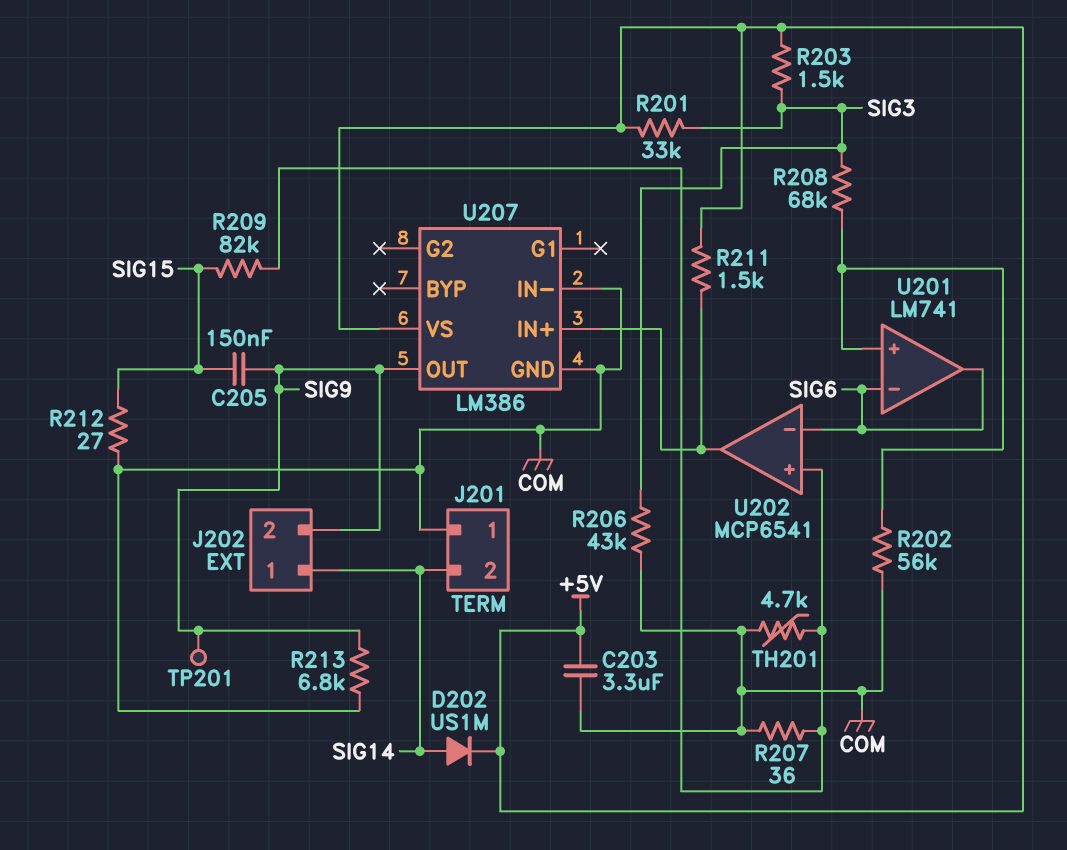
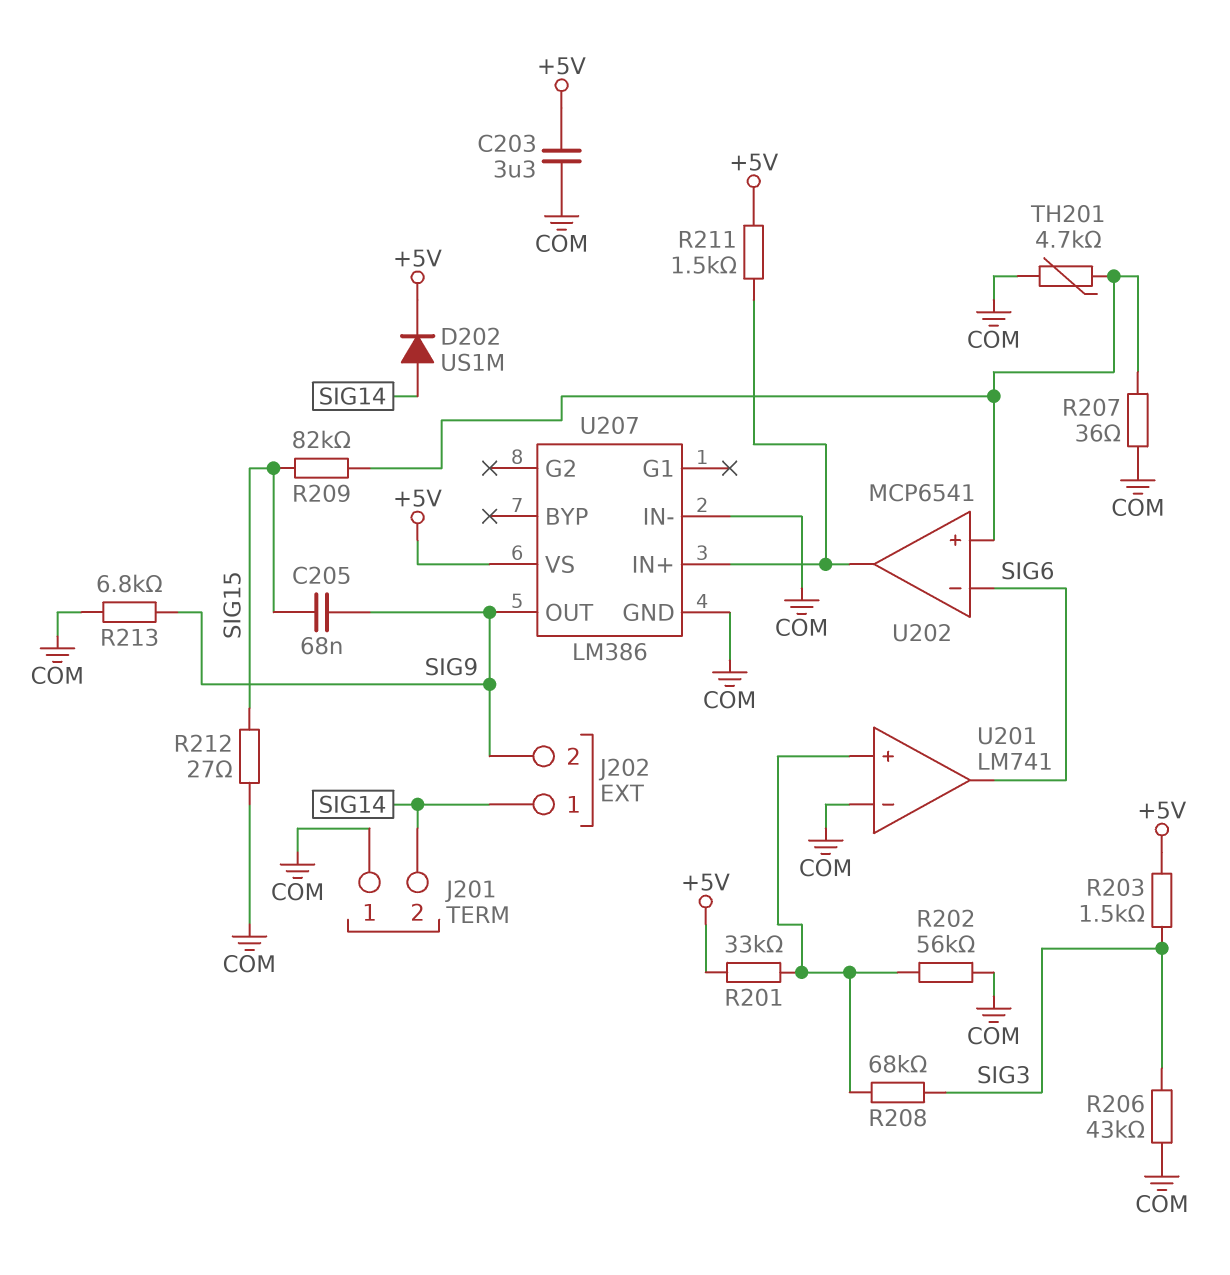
C205: 150nF (SIG9, SIG15) -> 68nF (SIG9, SIG15)
R201: 33k (+5V, SIG3) -> 33k (+5V, U201/in+)
TP201: test point (SIG9) -> none
U201 pin in-: SIG6 -> COM

